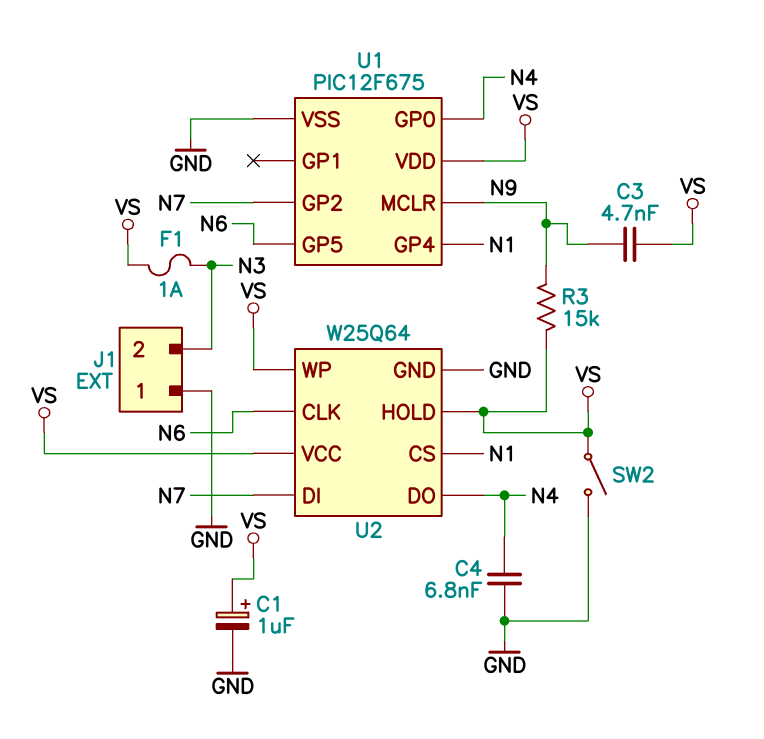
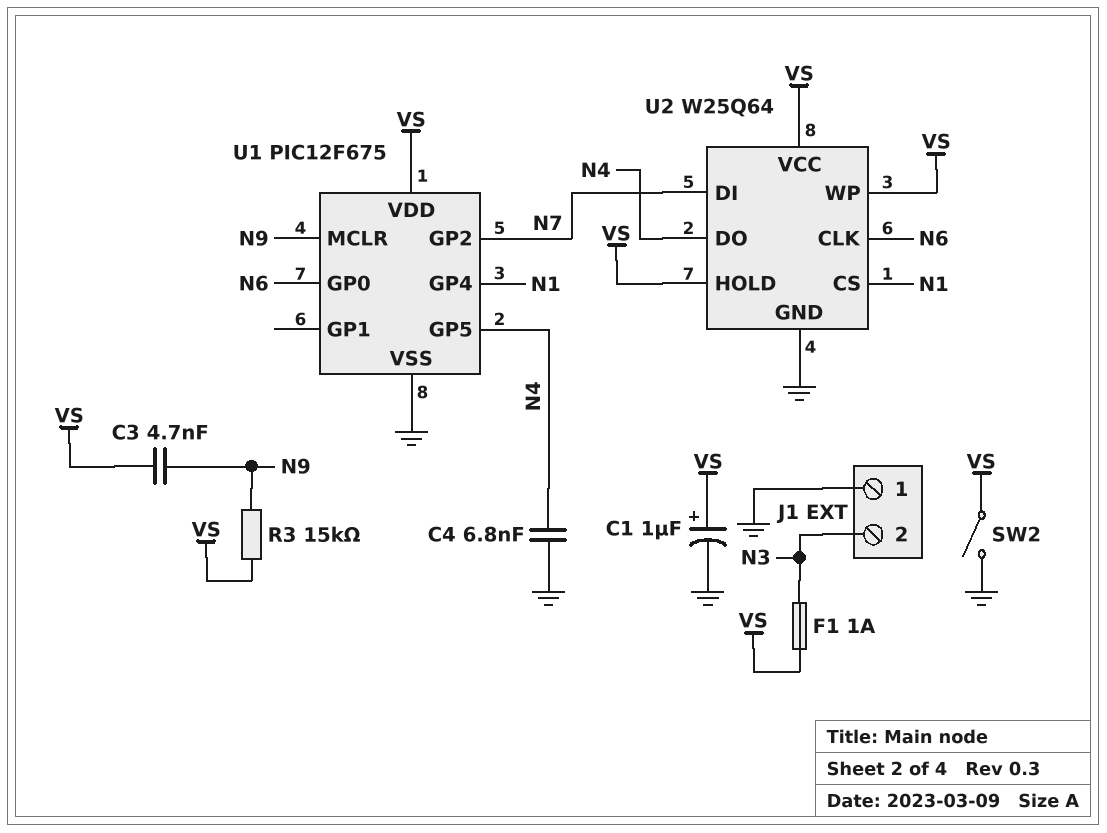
U1 pin GP0: N4 -> N6
U1 pin GP5: N6 -> N4

